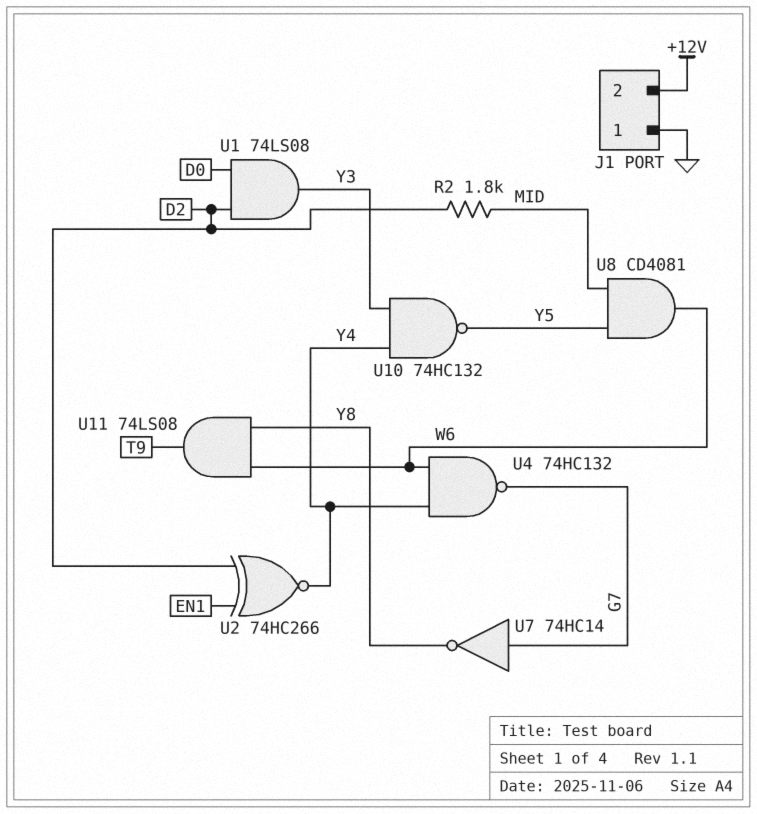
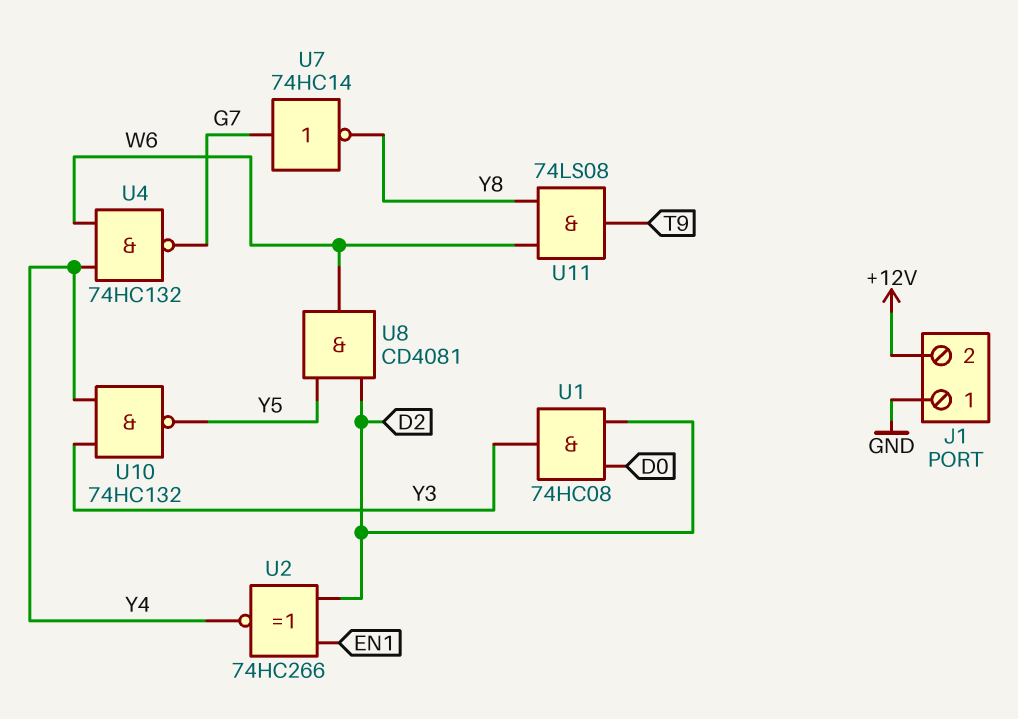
R2: 1.8k (D2, MID) -> none
U1: AND 74LS08 (in D0, in D2, out Y3) -> AND 74HC08 (in D0, in D2, out Y3)
U8: AND CD4081 (in MID, in Y5, out W6) -> AND CD4081 (in D2, in Y5, out W6)

